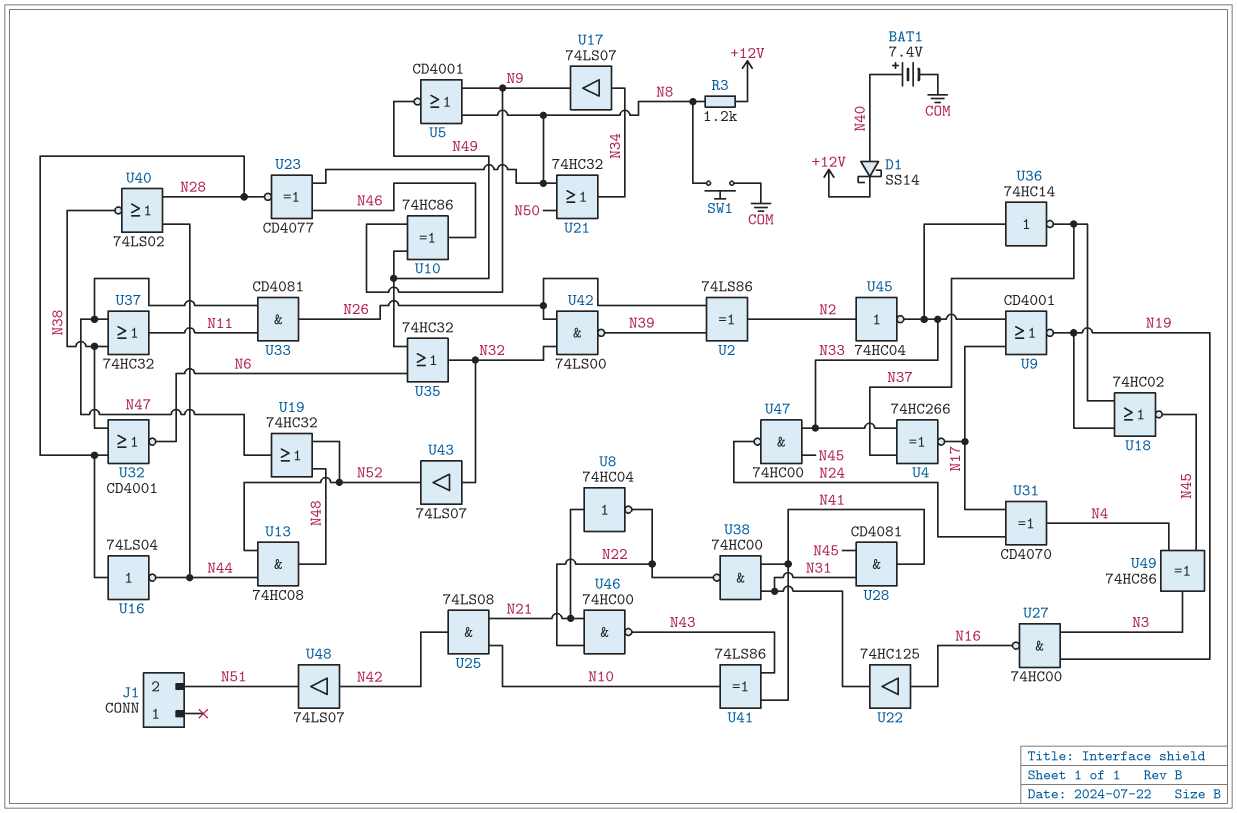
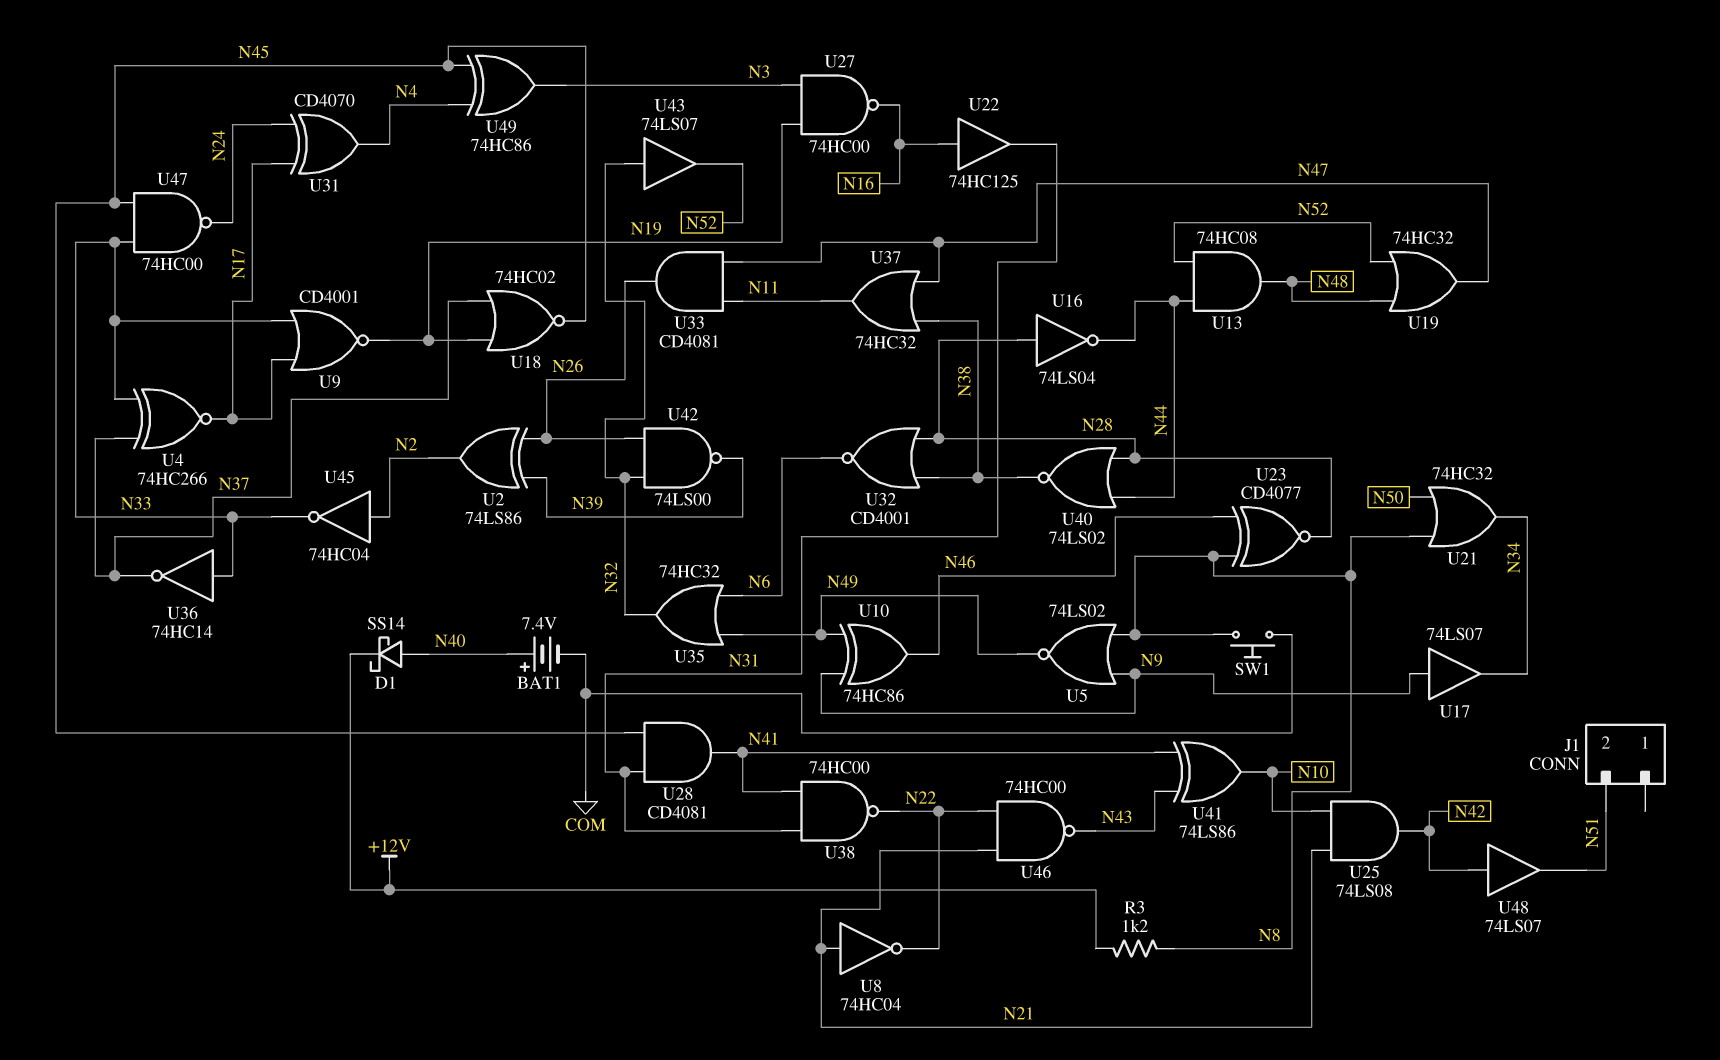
U5: NOR CD4001 (in N8, in N9, out N49) -> NOR 74LS02 (in N8, in N9, out N49)
U17: buffer 74LS07 (in N34, out N9) -> buffer 74LS07 (in N9, out N34)

